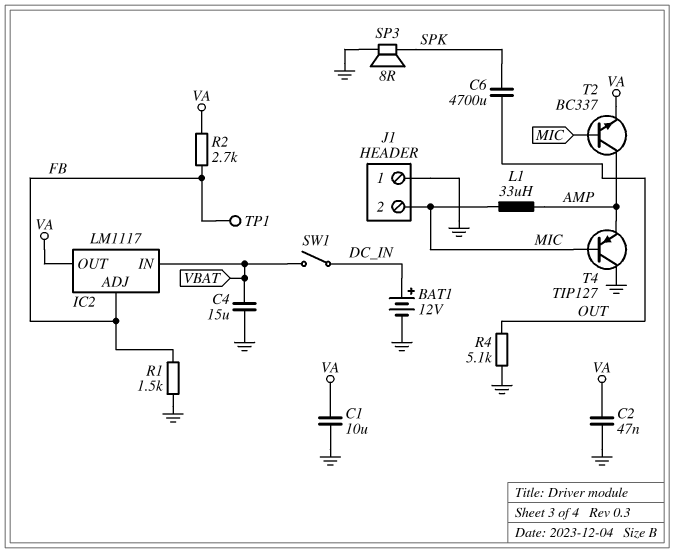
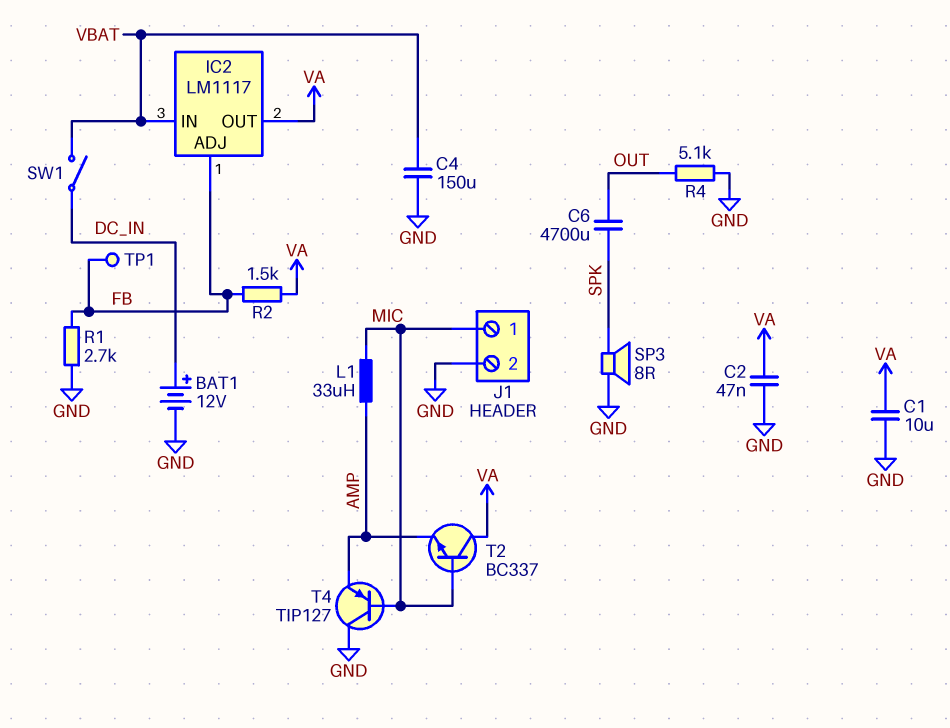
C4: 15uF (GND, VBAT) -> 150uF (GND, VBAT)
J1 pin 1: GND -> MIC
J1 pin 2: MIC -> GND
R1: 1.5k (FB, GND) -> 2.7k (FB, GND)
R2: 2.7k (FB, VA) -> 1.5k (FB, VA)
T2: NPN BC337 (B MIC, C AMP, E VA) -> NPN BC337 (B MIC, C VA, E AMP)

